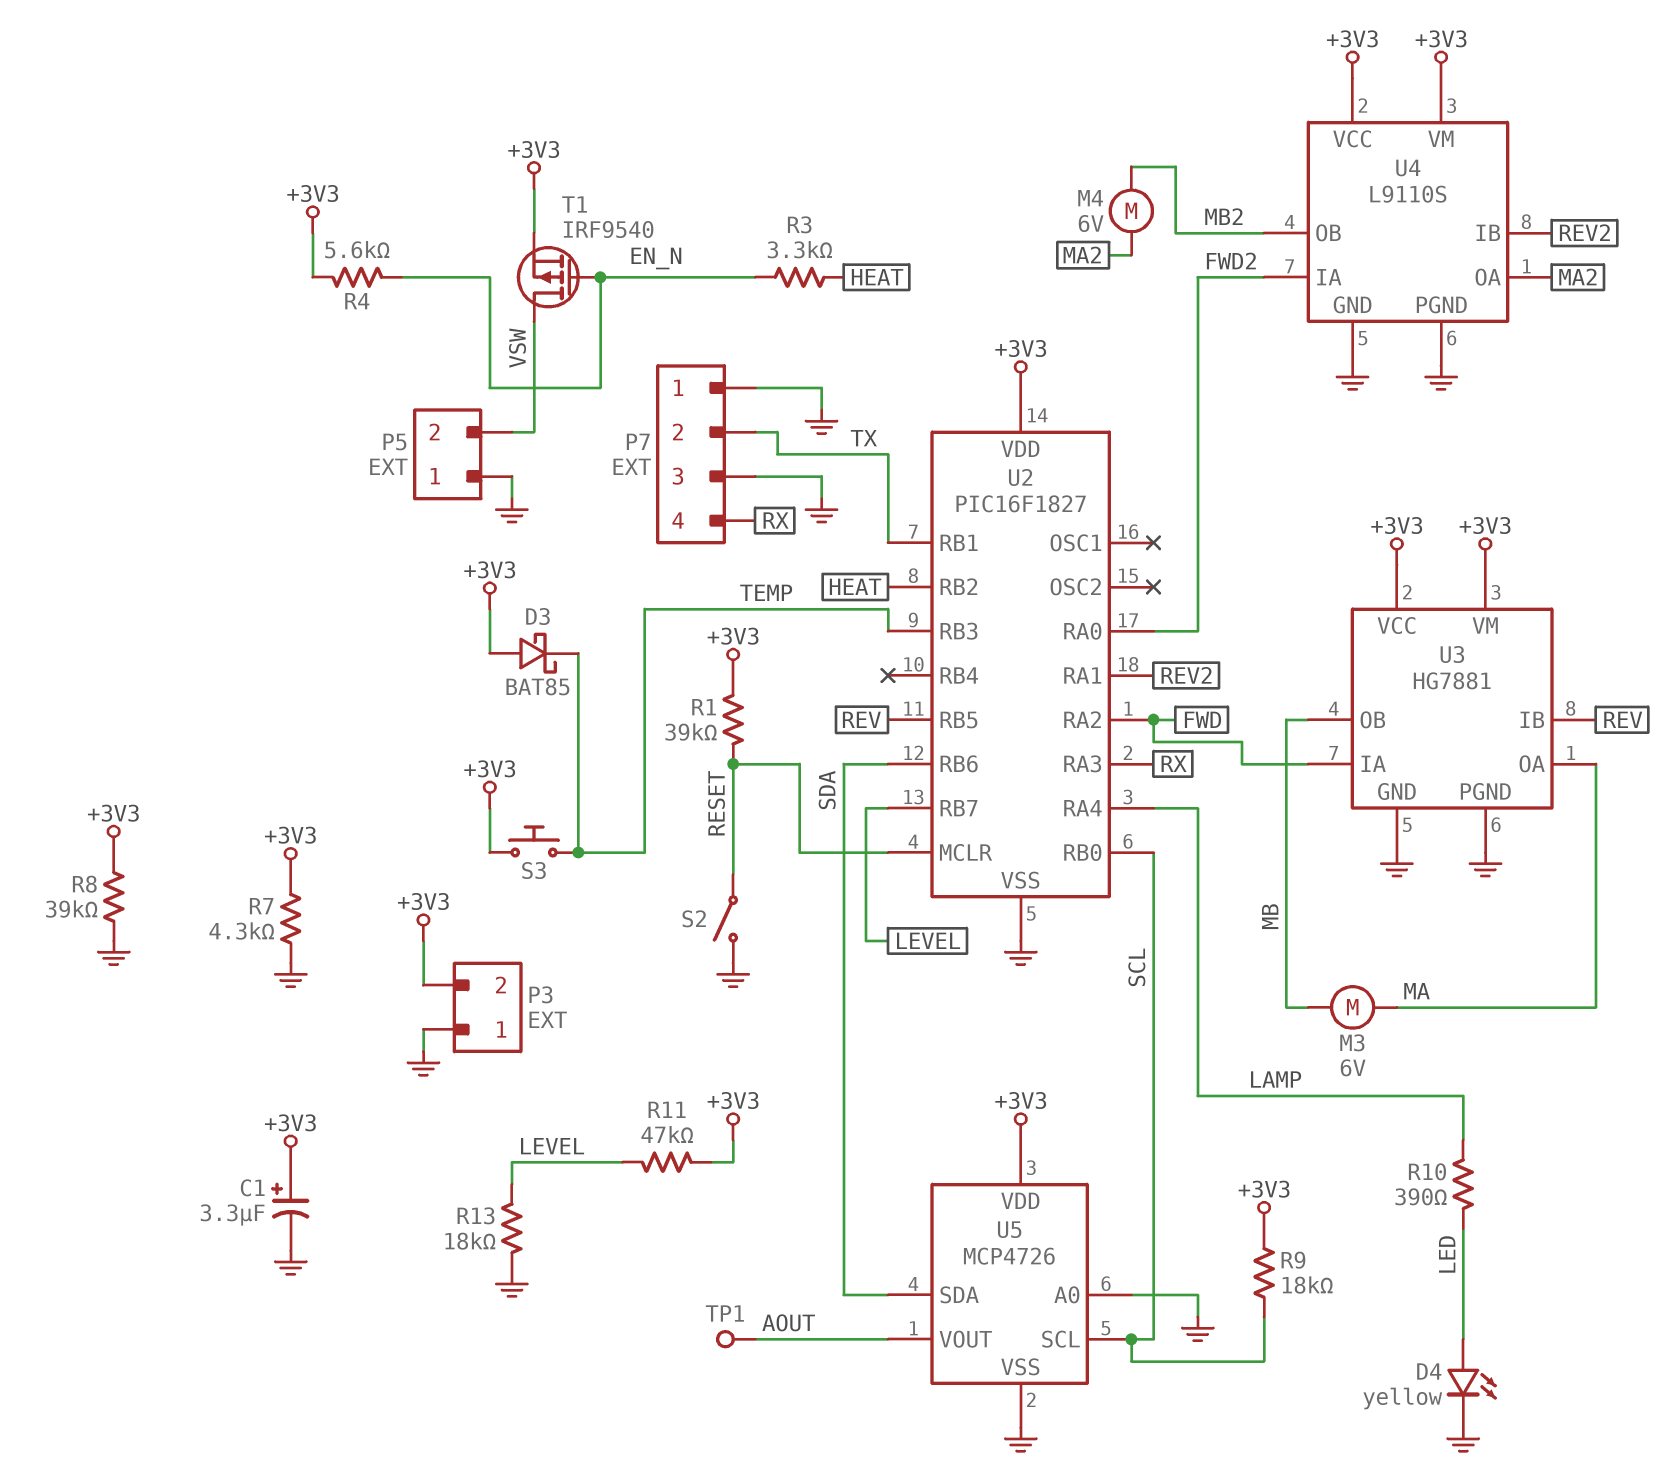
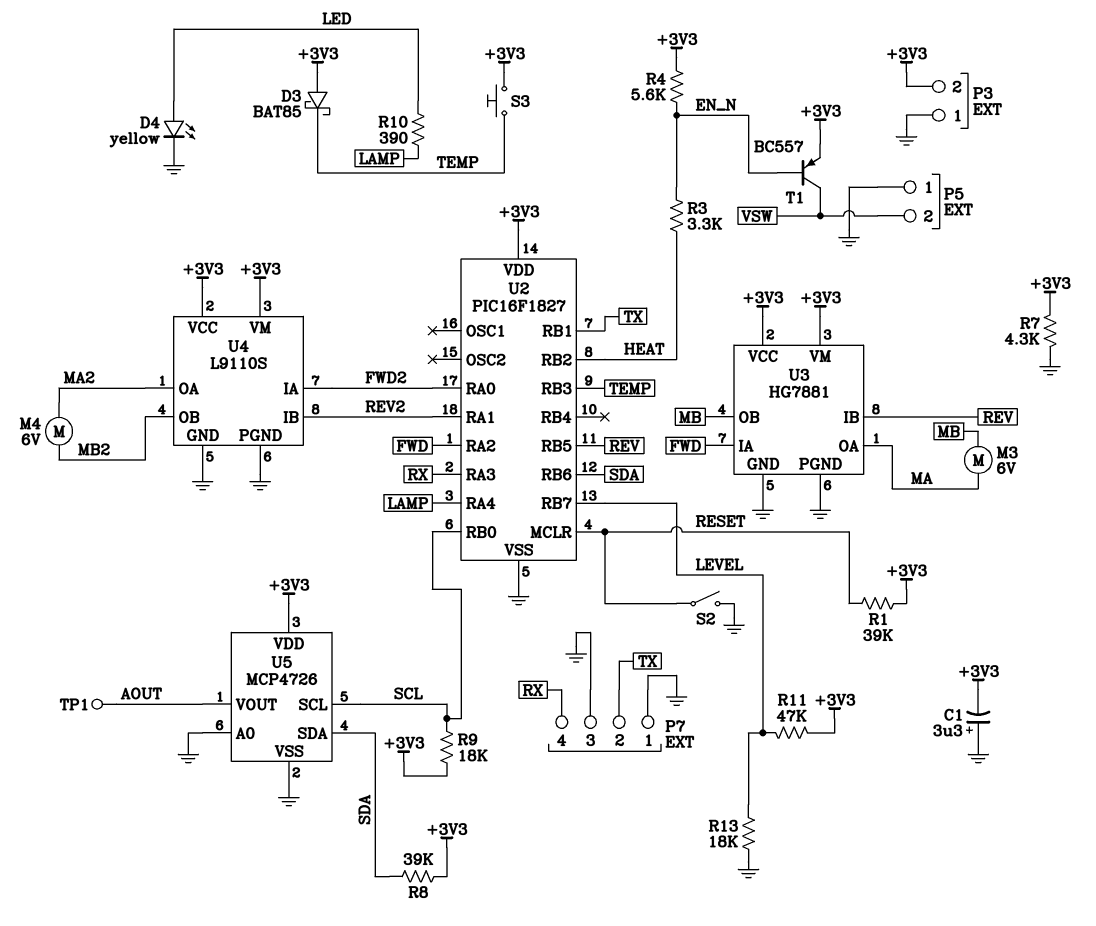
C1: 3.3uF (plus +3V3, minus GND) -> 3.3uF (plus GND, minus +3V3)
R8: 39k (+3V3, GND) -> 39k (+3V3, SDA)
T1: PMOS IRF9540 (G EN_N, D VSW, S +3V3) -> PNP BC557 (B EN_N, C VSW, E +3V3)

